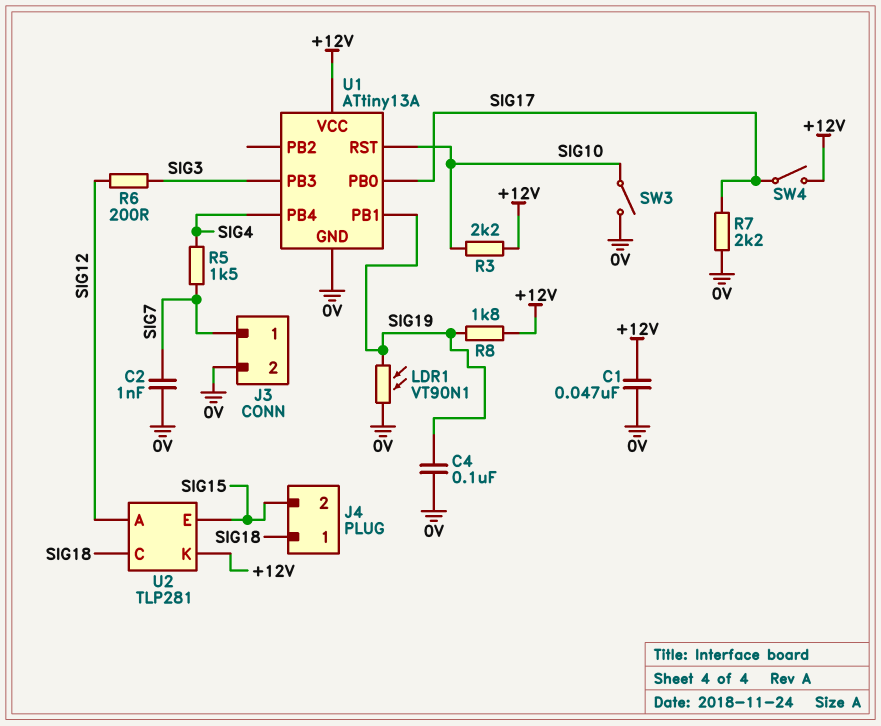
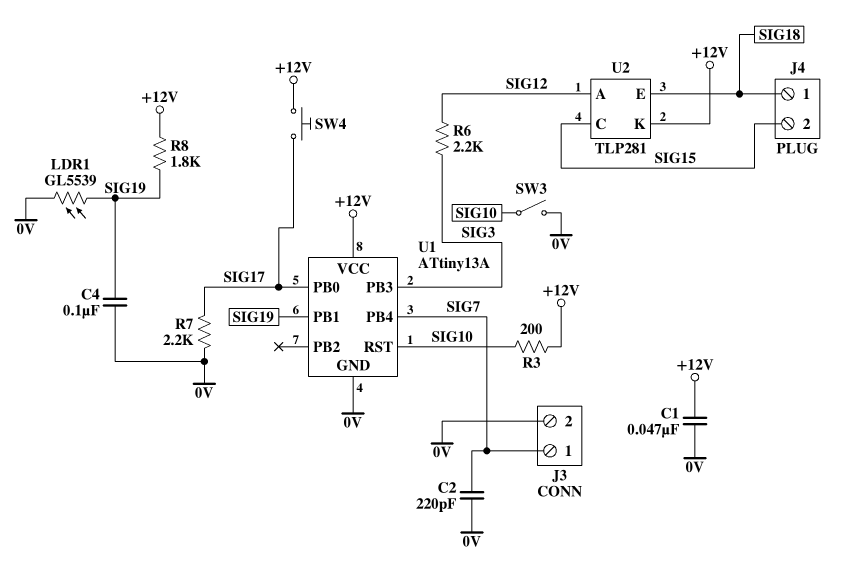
C2: 1nF (0V, SIG7) -> 220pF (0V, SIG7)
LDR1: VT90N1 (0V, SIG19) -> GL5539 (0V, SIG19)
R3: 2.2k (+12V, SIG10) -> 200 (+12V, SIG10)
R5: 1.5k (SIG4, SIG7) -> none
R6: 200 (SIG3, SIG12) -> 2.2k (SIG3, SIG12)
SW4: switch (+12V, SIG17) -> button (+12V, SIG17)
U1 pin PB4: SIG4 -> SIG7
U2 pin C: SIG18 -> SIG15
U2 pin E: SIG15 -> SIG18

